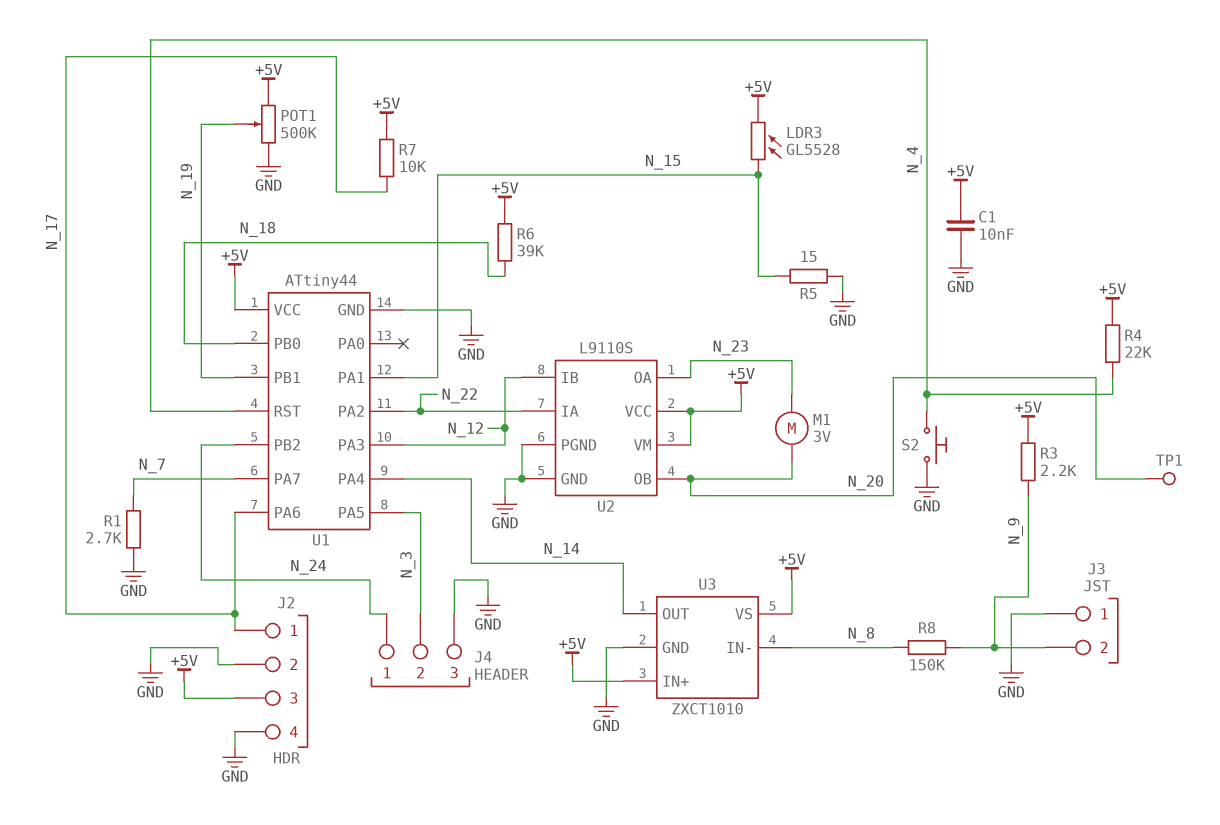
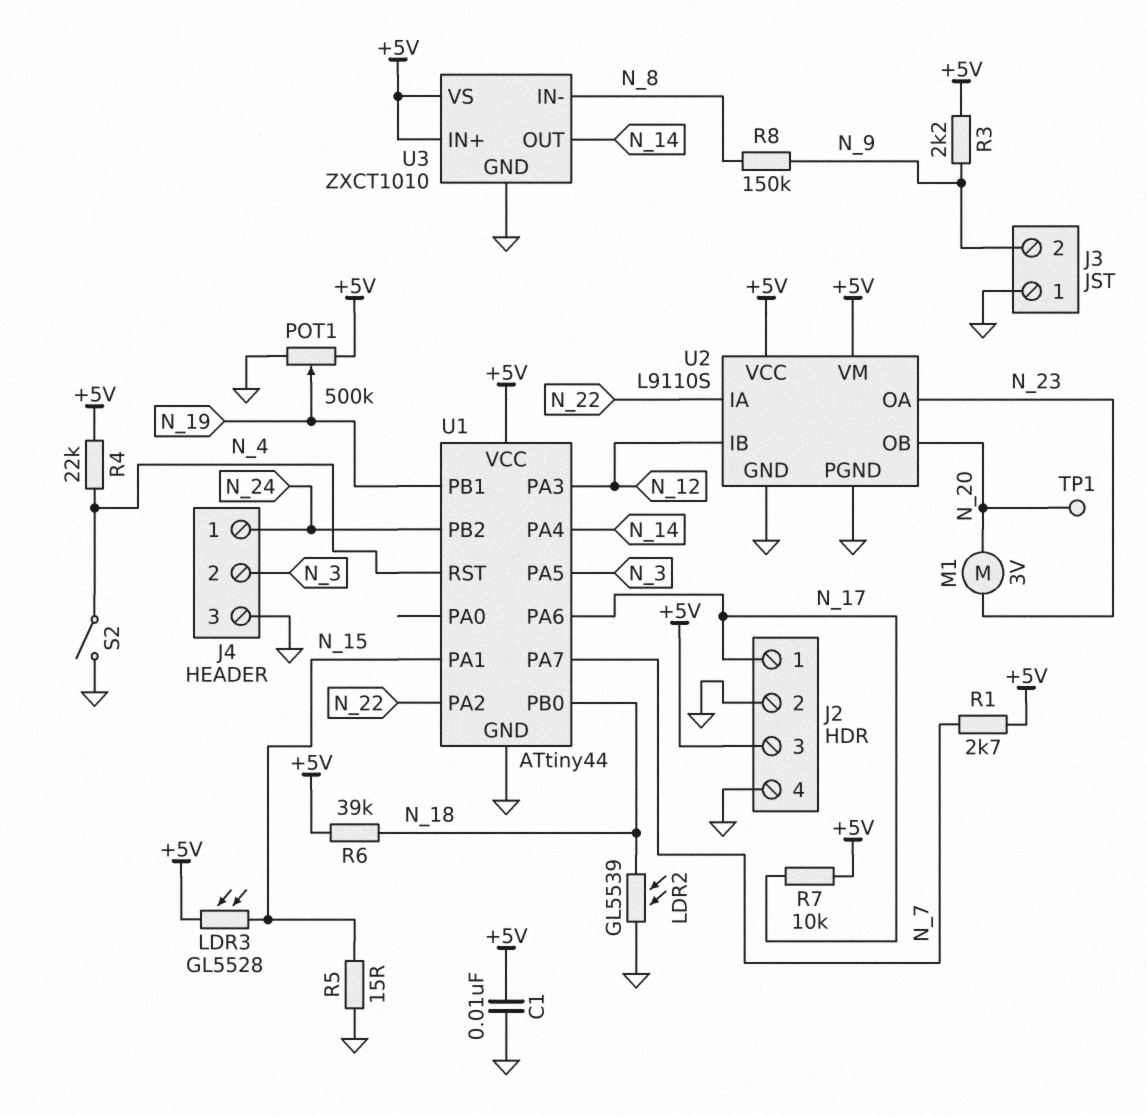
LDR2: none -> GL5539 (GND, N_18)
R1: 2.7k (GND, N_7) -> 2.7k (+5V, N_7)
S2: button (GND, N_4) -> switch (GND, N_4)

